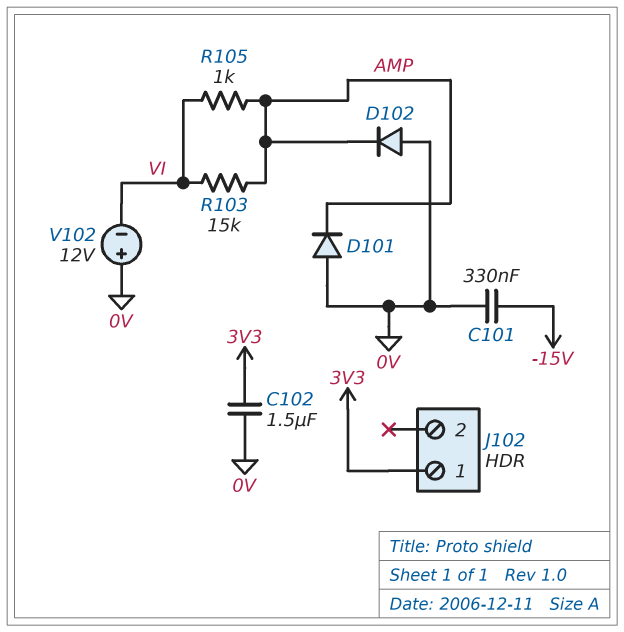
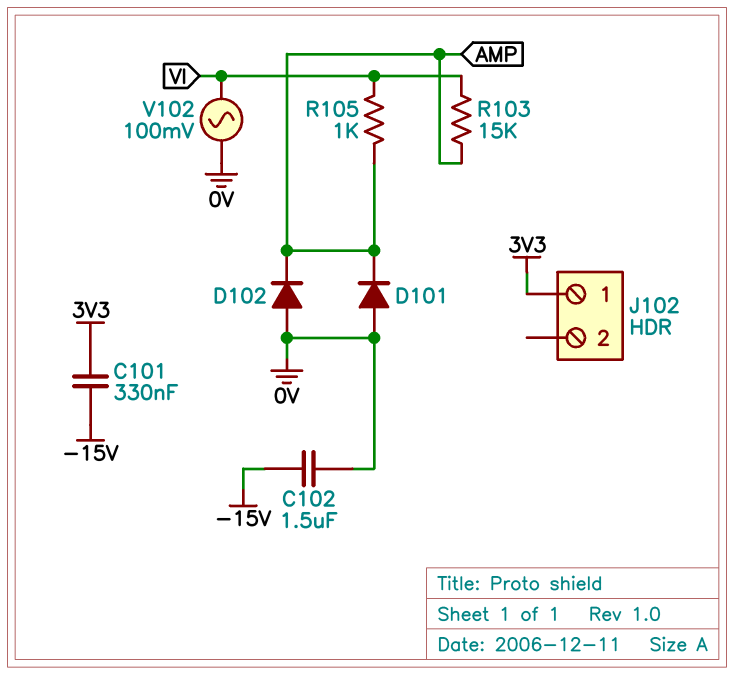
C101: 330nF (-15V, 0V) -> 330nF (-15V, 3V3)
C102: 1.5uF (0V, 3V3) -> 1.5uF (-15V, 0V)
V102: 12V (plus 0V, minus VI) -> AC 100mV (0V, VI)

